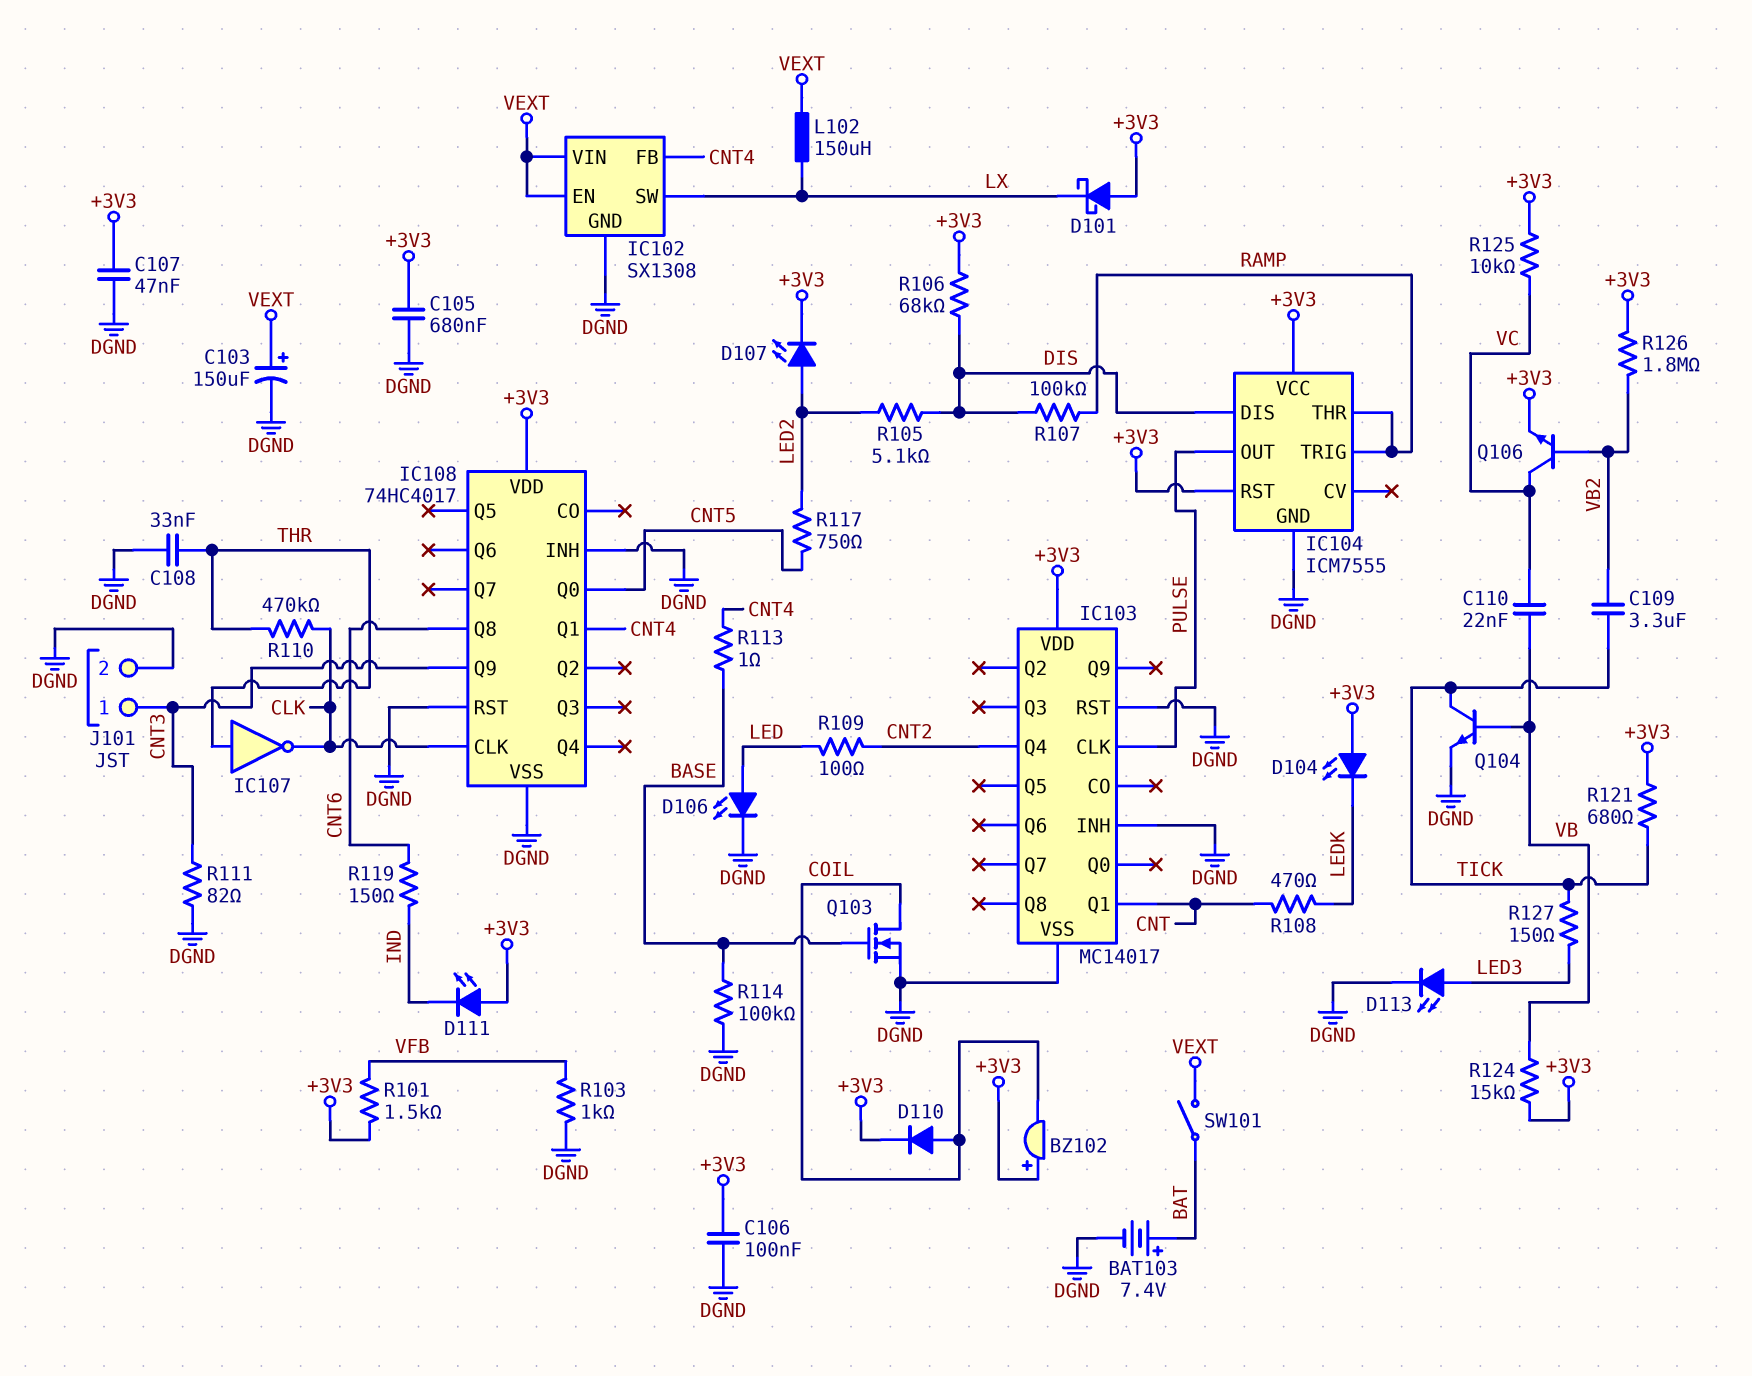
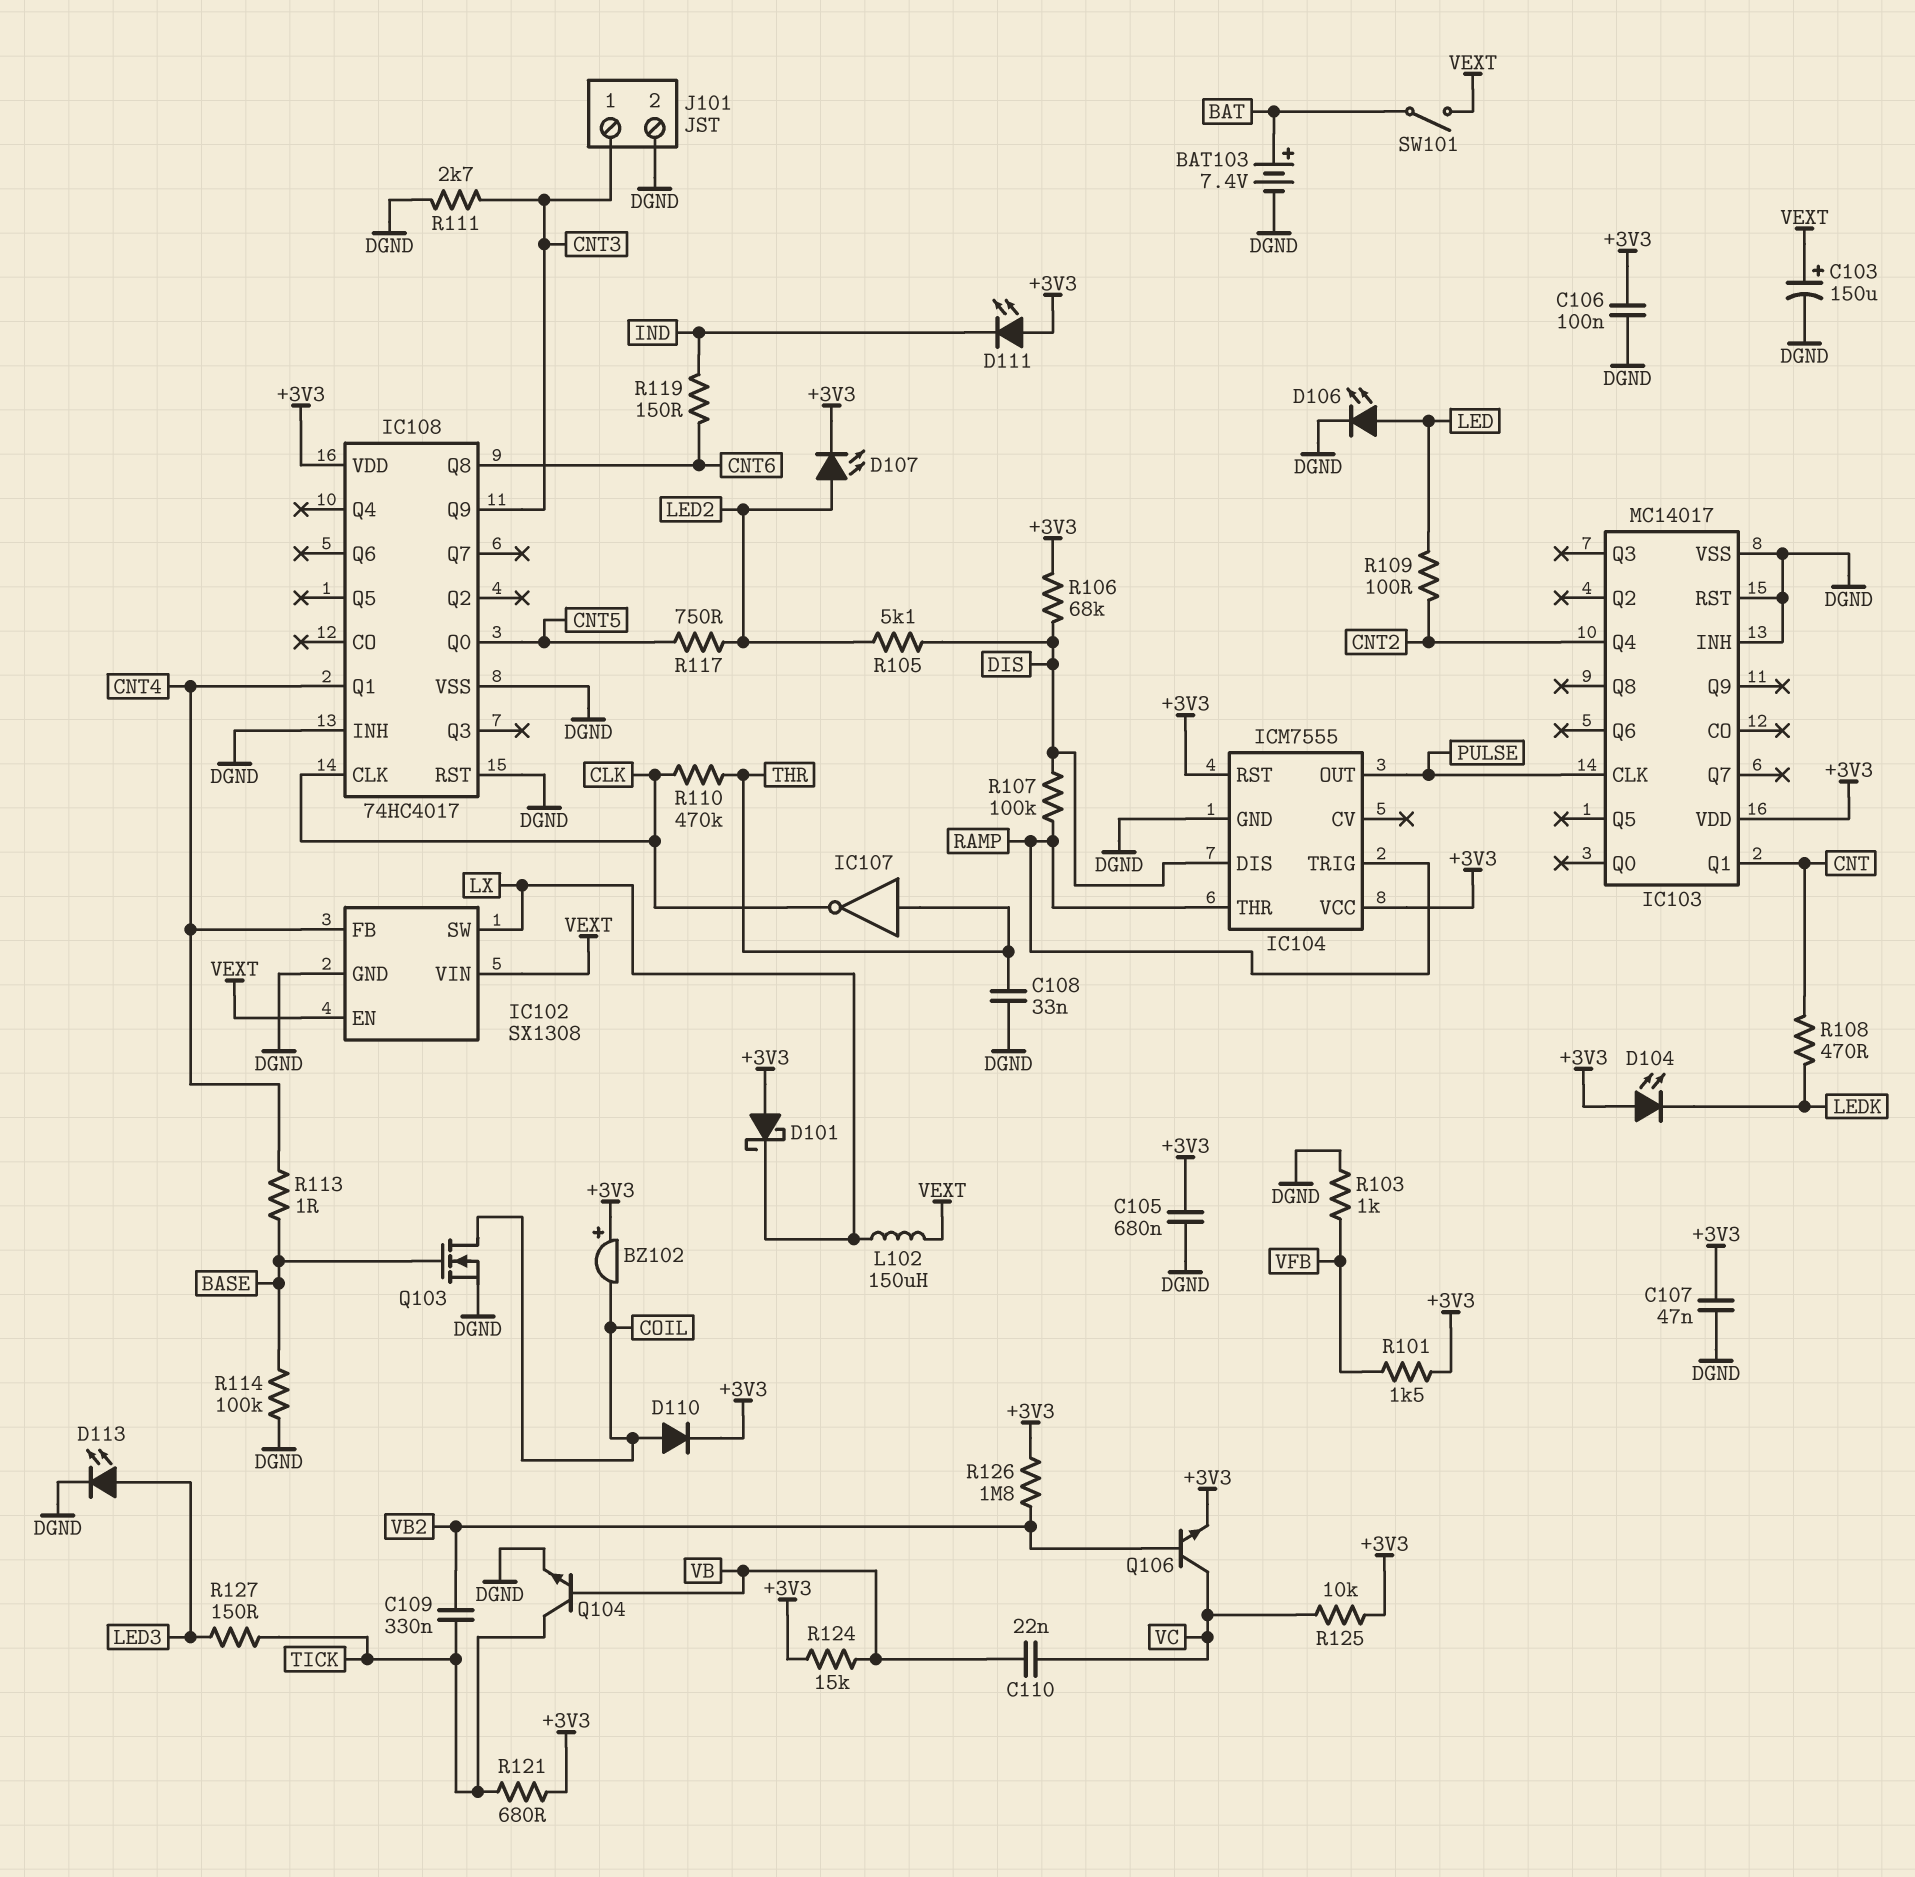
C109: 3.3uF (TICK, VB2) -> 330nF (TICK, VB2)
R111: 82 (CNT3, DGND) -> 2.7k (CNT3, DGND)

